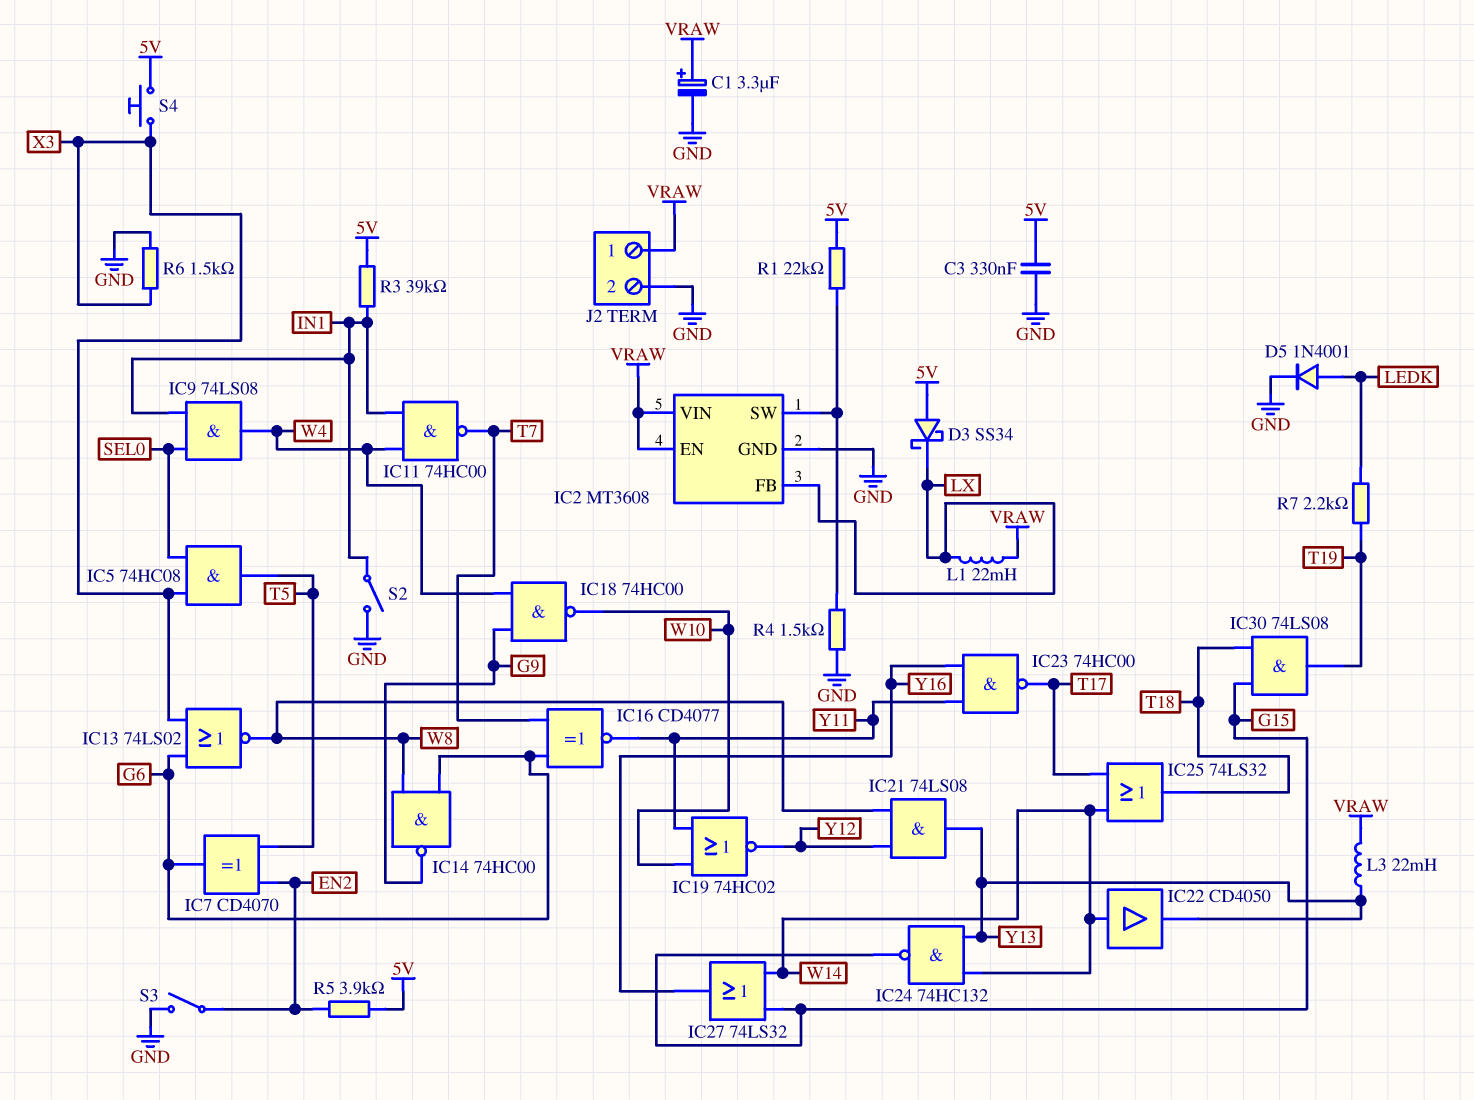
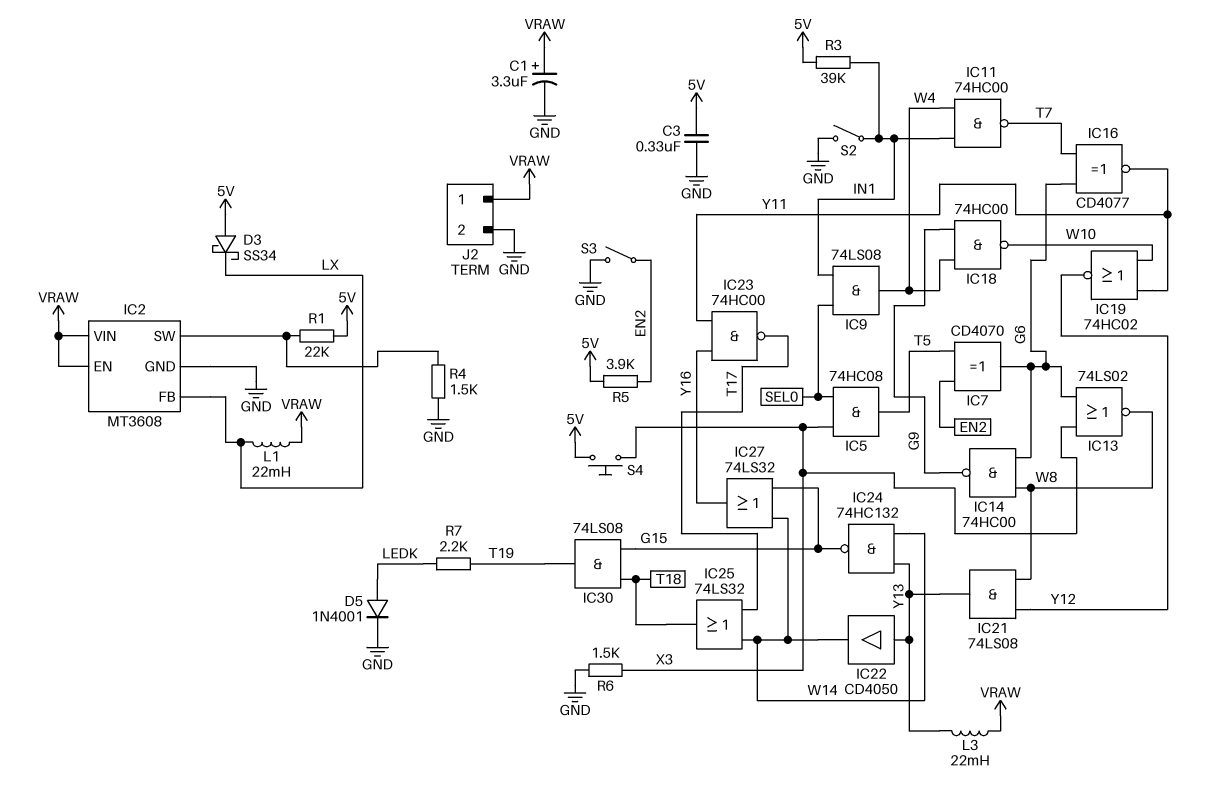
IC22: buffer CD4050 (in W14, out Y13) -> buffer CD4050 (in Y13, out W14)

